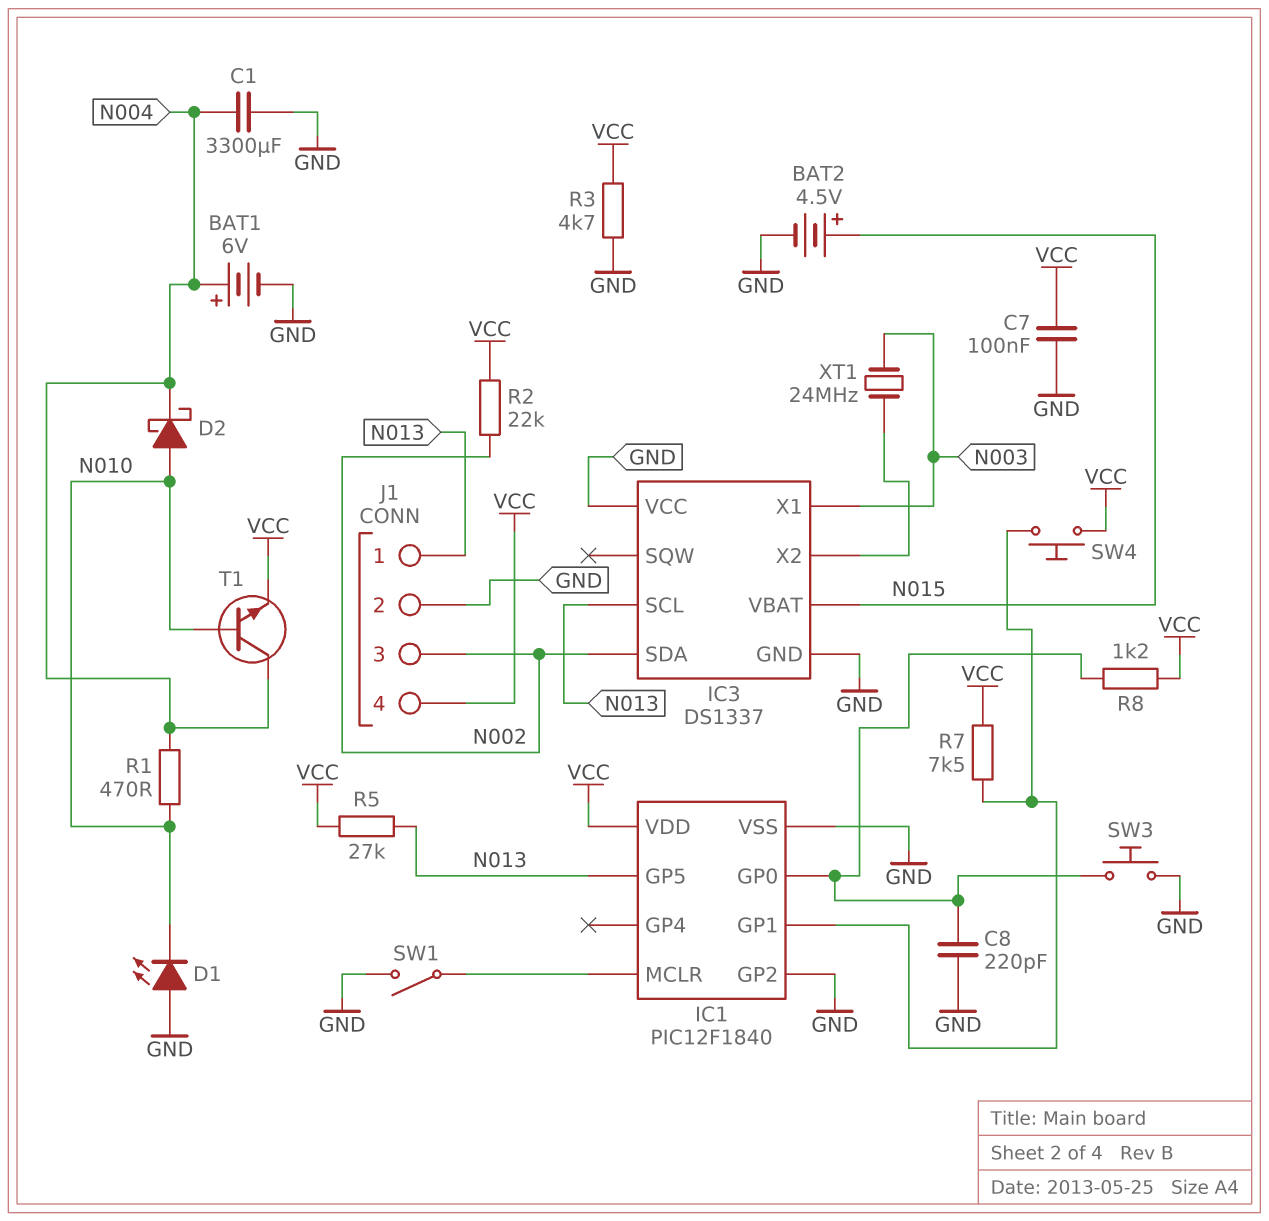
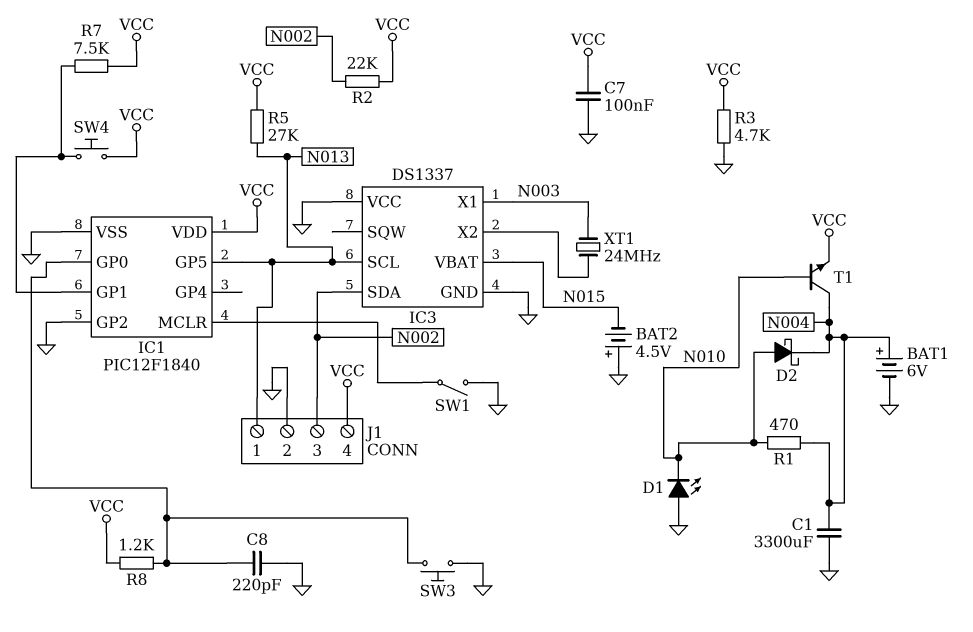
BAT2: 4.5V (plus N015, minus GND) -> 4.5V (plus GND, minus N015)

